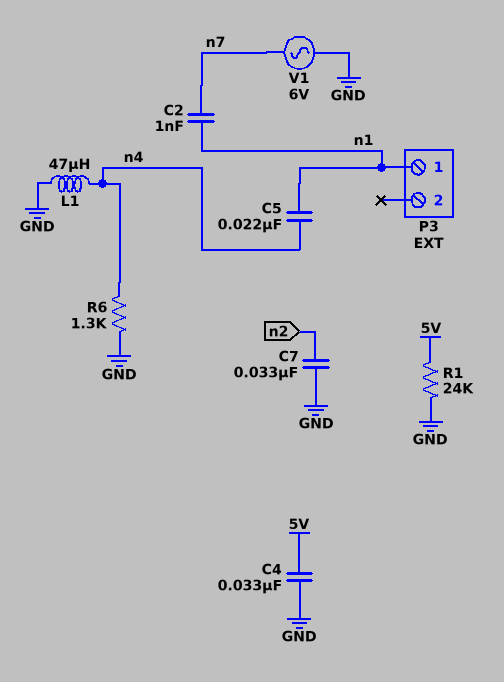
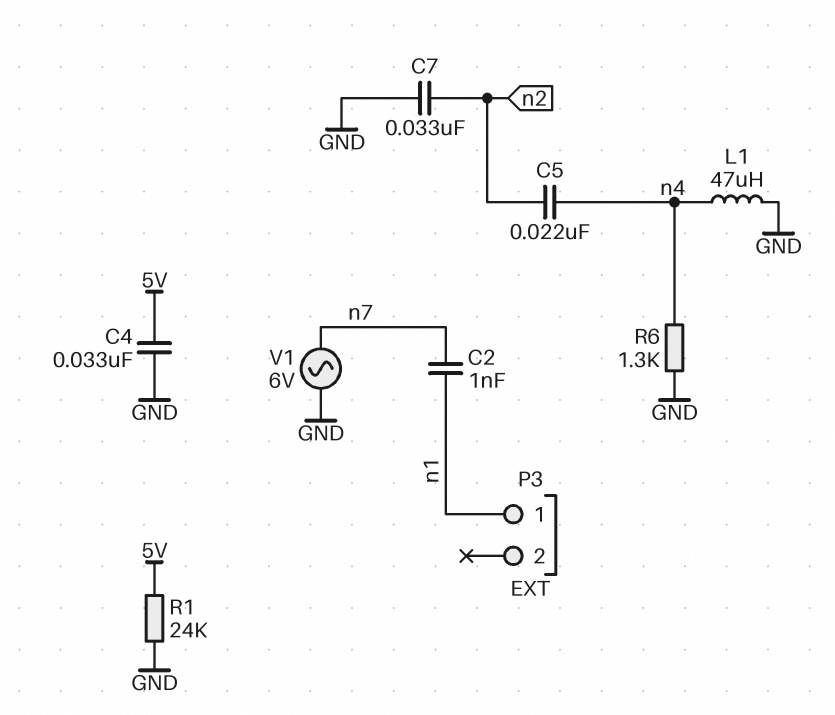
C5: 22nF (n1, n4) -> 22nF (n2, n4)

